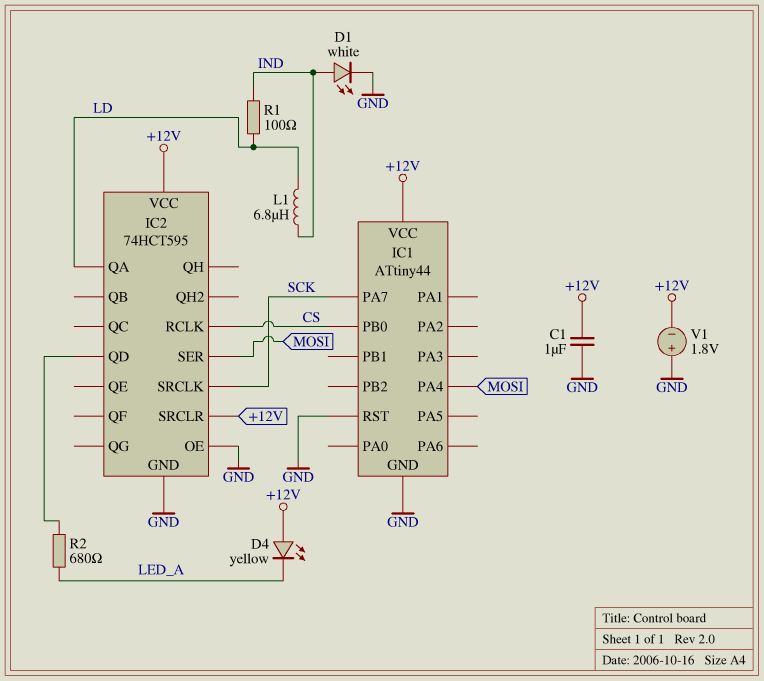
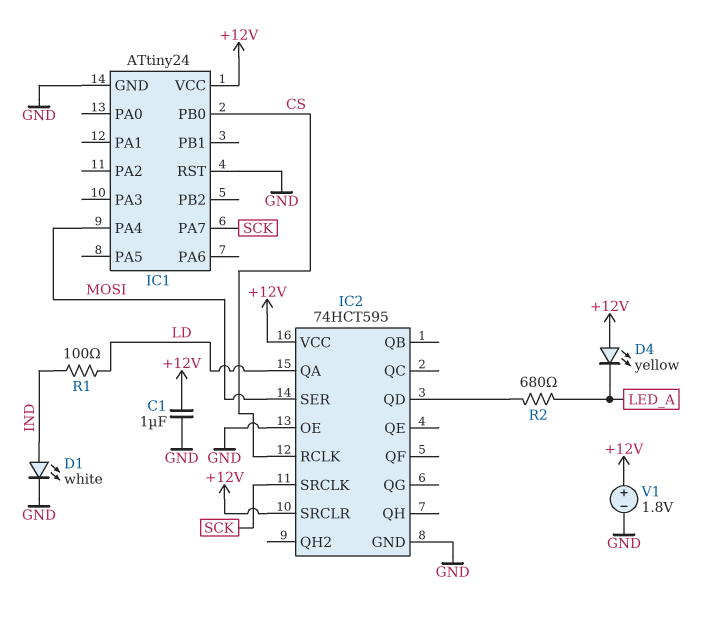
IC1: ATtiny44 -> ATtiny24
L1: 6.8uH (IND, LD) -> none
V1: 1.8V (plus GND, minus +12V) -> 1.8V (plus +12V, minus GND)

